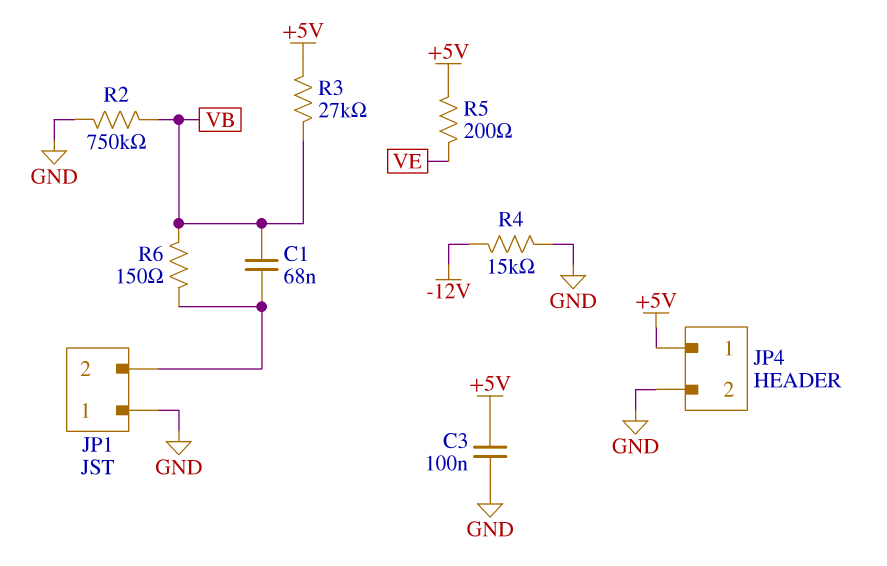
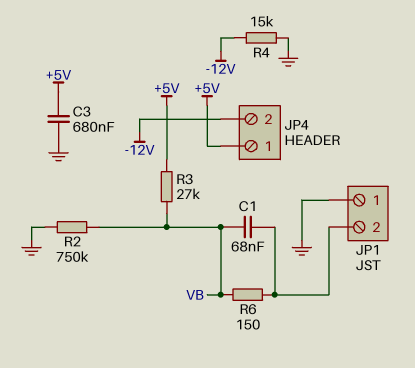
C3: 100nF (+5V, GND) -> 680nF (+5V, GND)
JP4 pin 2: GND -> -12V
R5: 200 (+5V, VE) -> none

